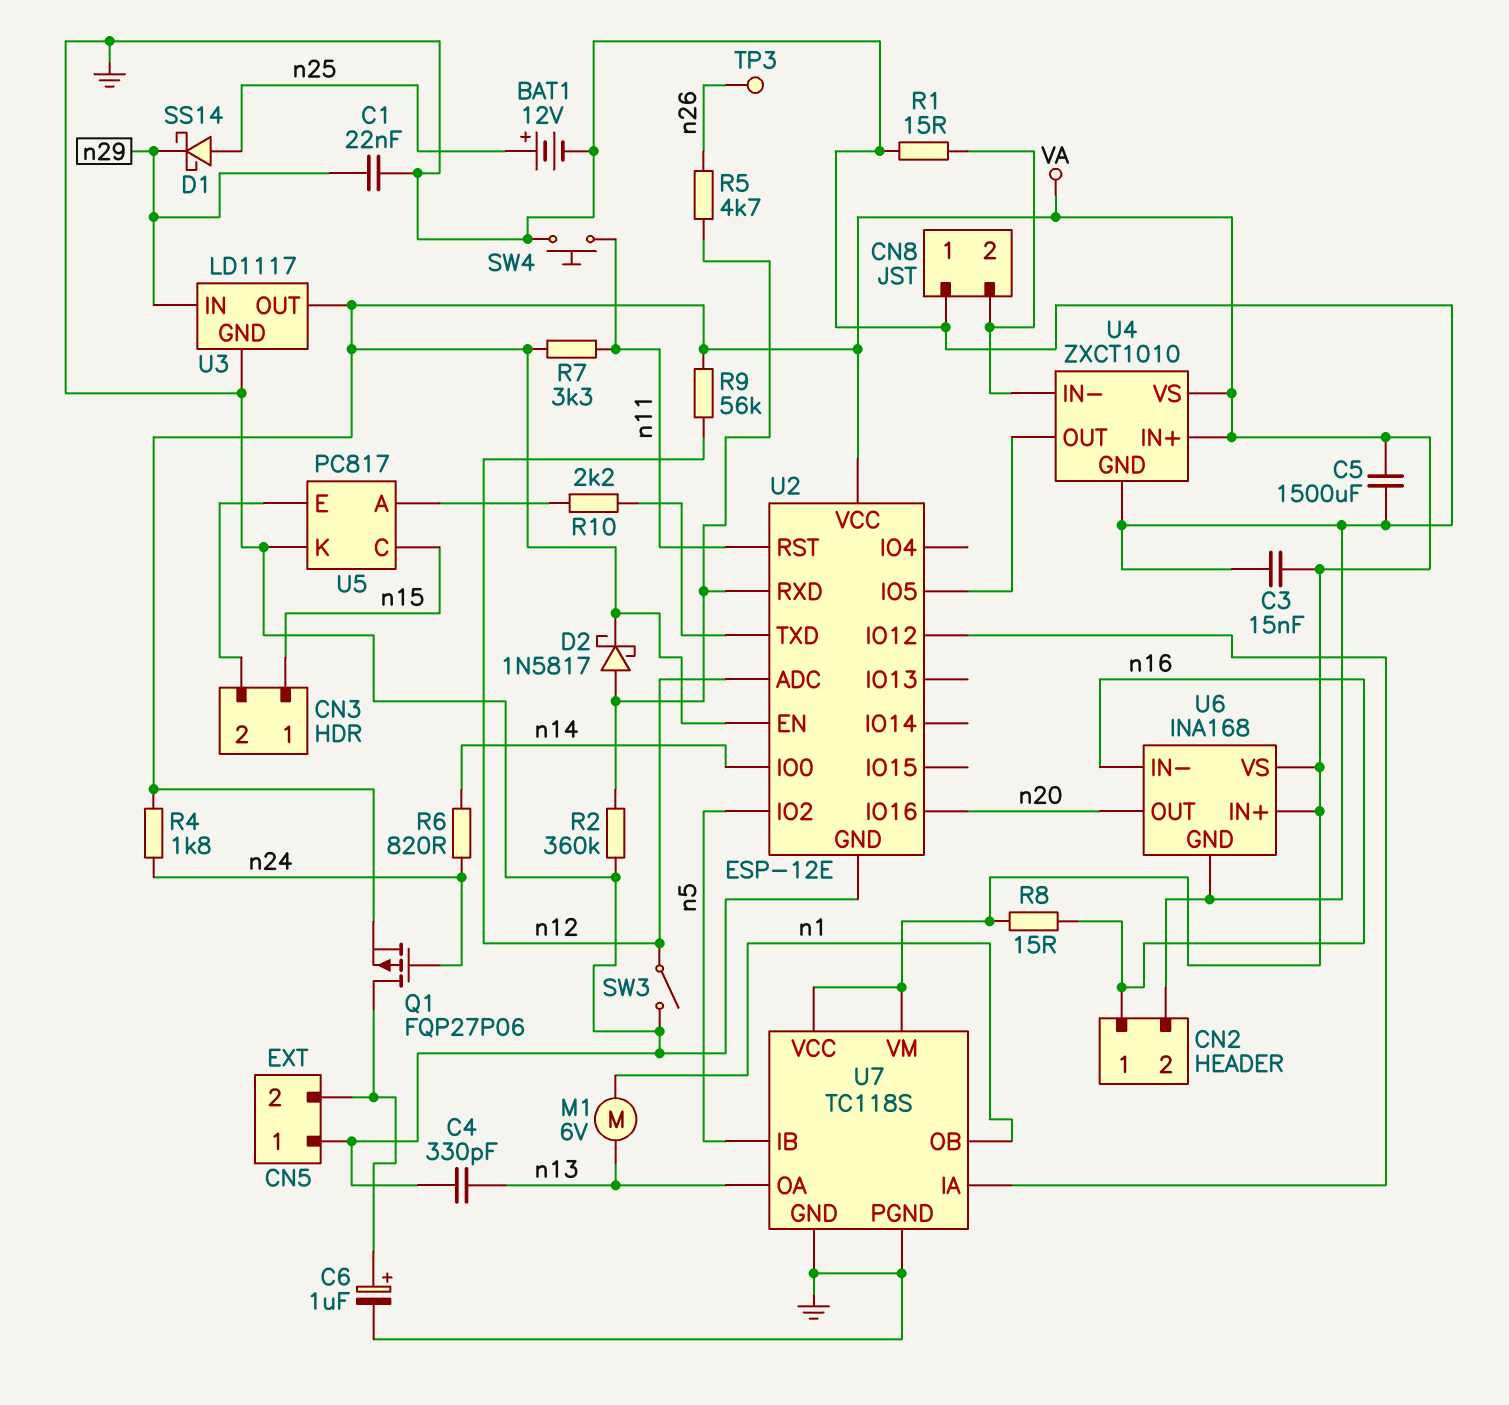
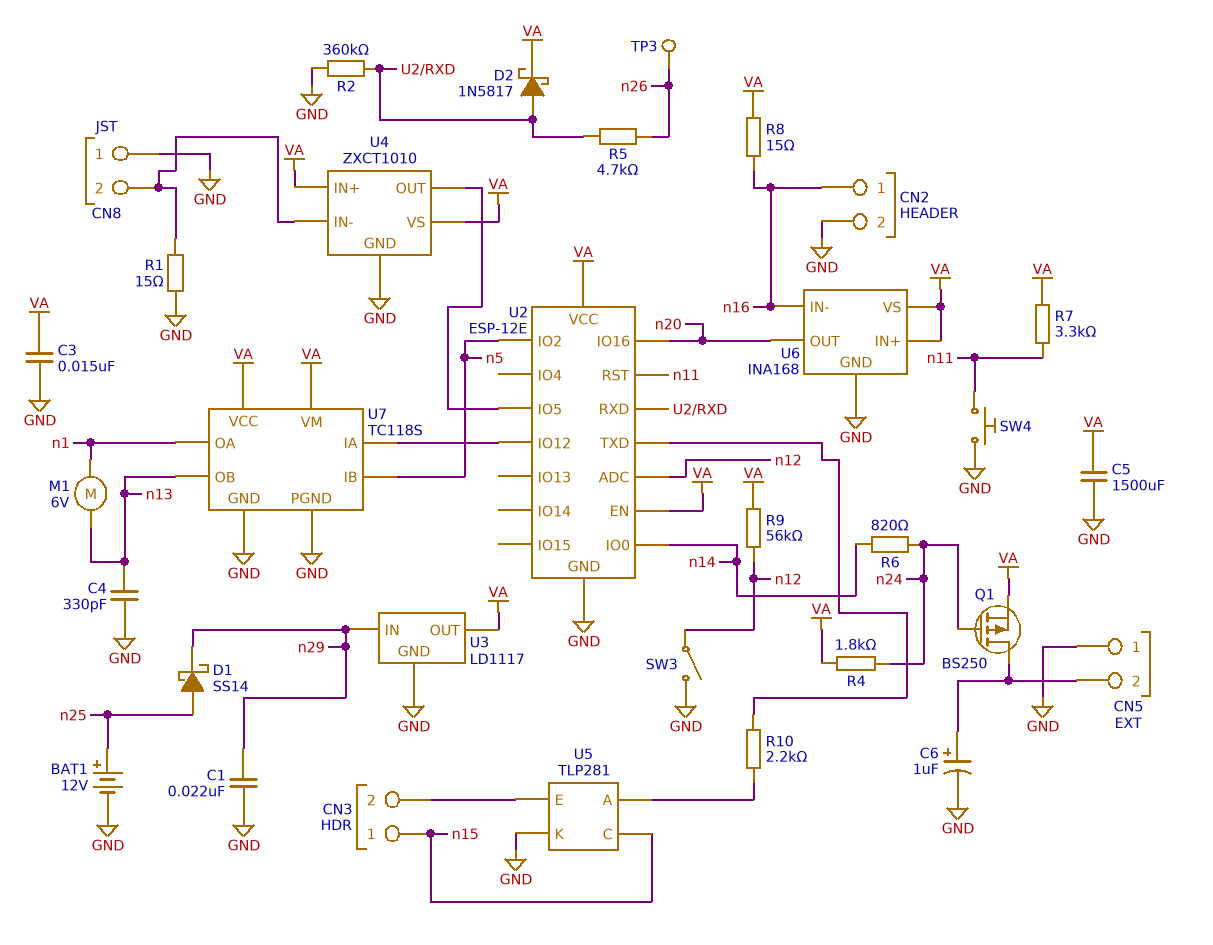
Q1: PMOS FQP27P06 (G n24, D CN5/2, S VA) -> PMOS BS250 (G n24, D CN5/2, S VA)
U5: PC817 -> TLP281
U7 pin OA: n13 -> n1
U7 pin OB: n1 -> n13

